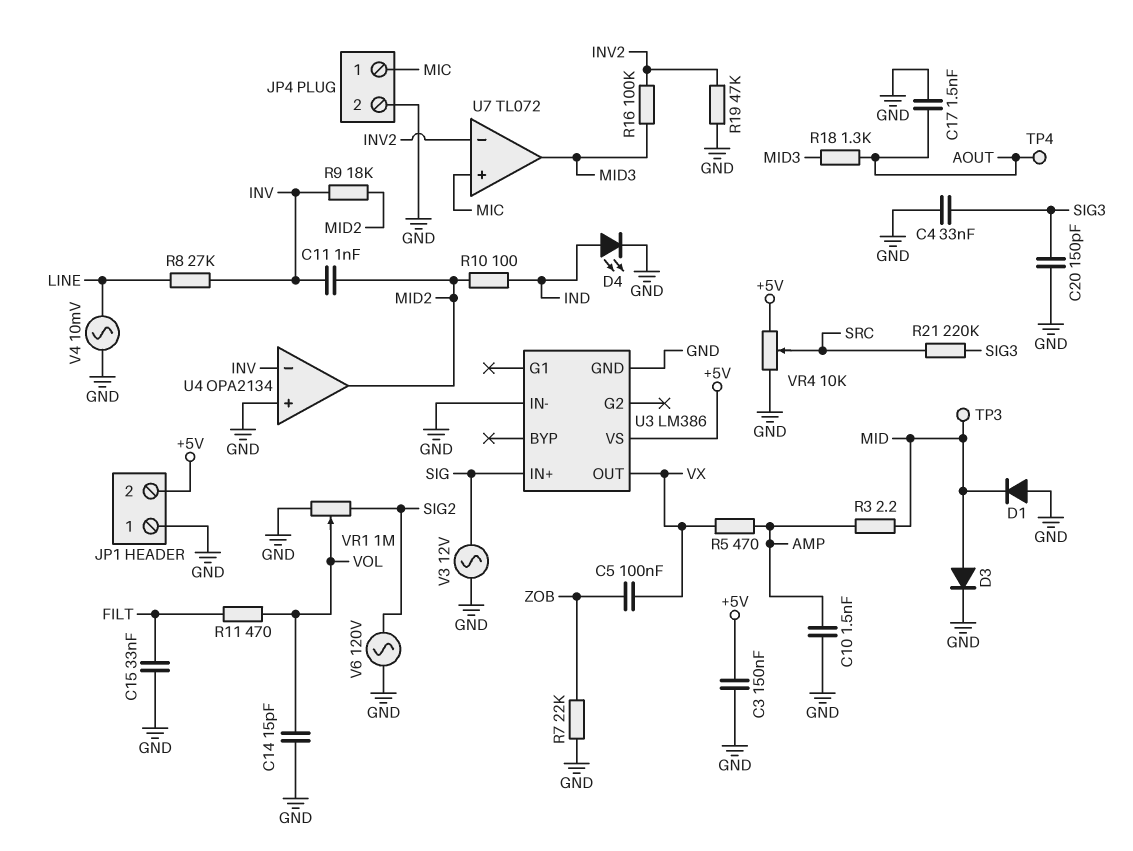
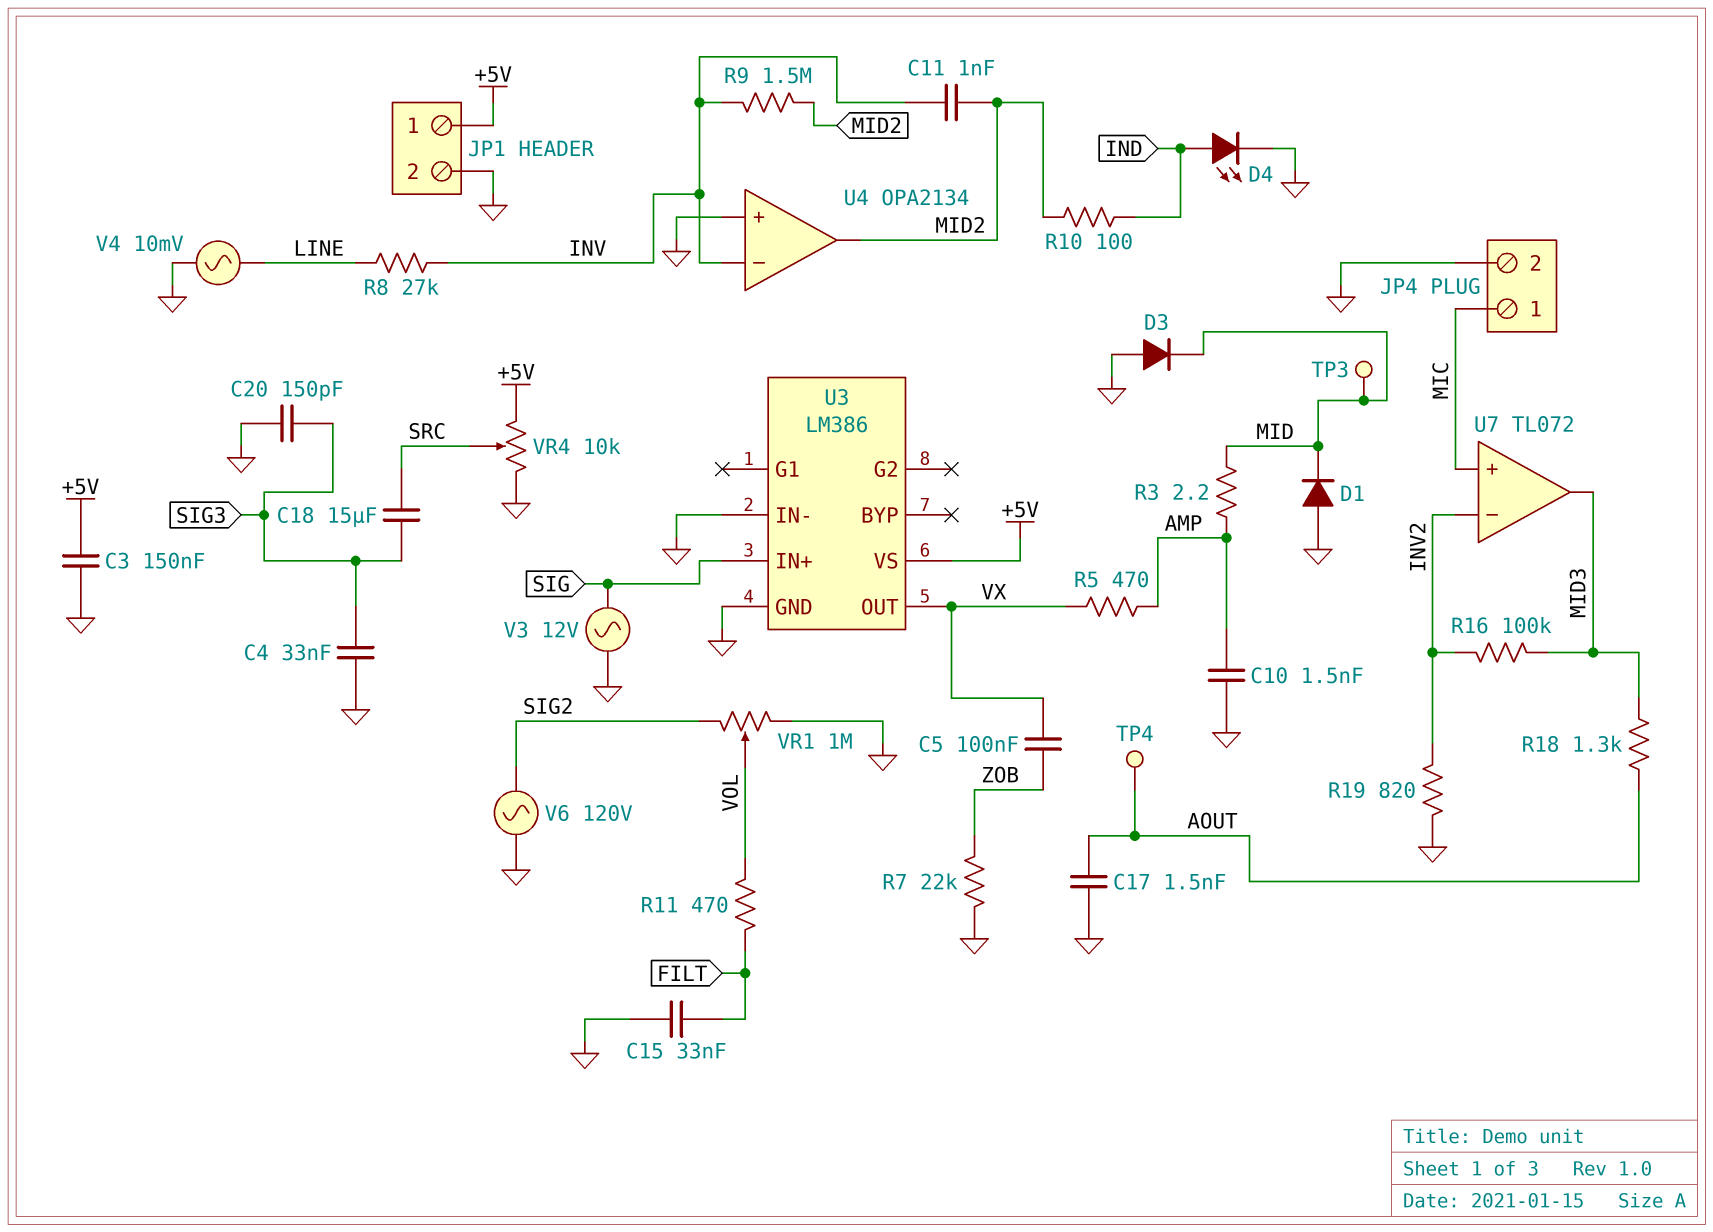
C14: 15pF (GND, VOL) -> none
C18: none -> 15uF (SIG3, SRC)
D3: diode (A MID, K GND) -> diode (A GND, K MID)
JP1 pin 1: GND -> +5V
JP1 pin 2: +5V -> GND
R9: 18k (INV, MID2) -> 1.5M (INV, MID2)
R19: 47k (GND, INV2) -> 820 (GND, INV2)
R21: 220k (SIG3, SRC) -> none

